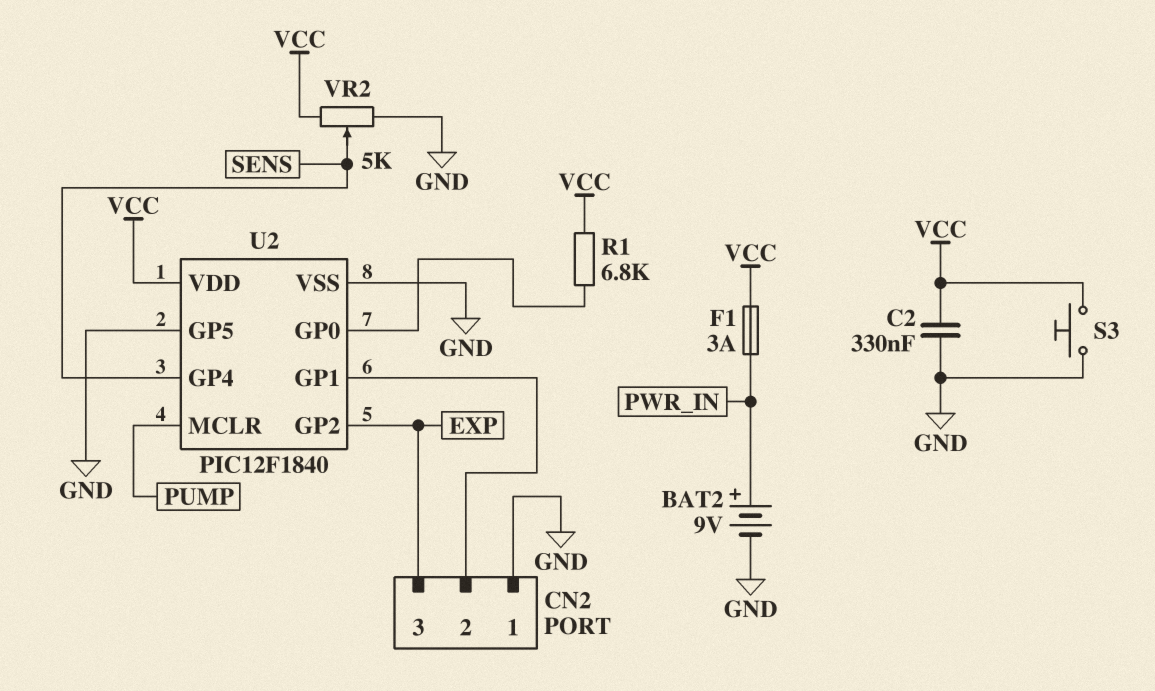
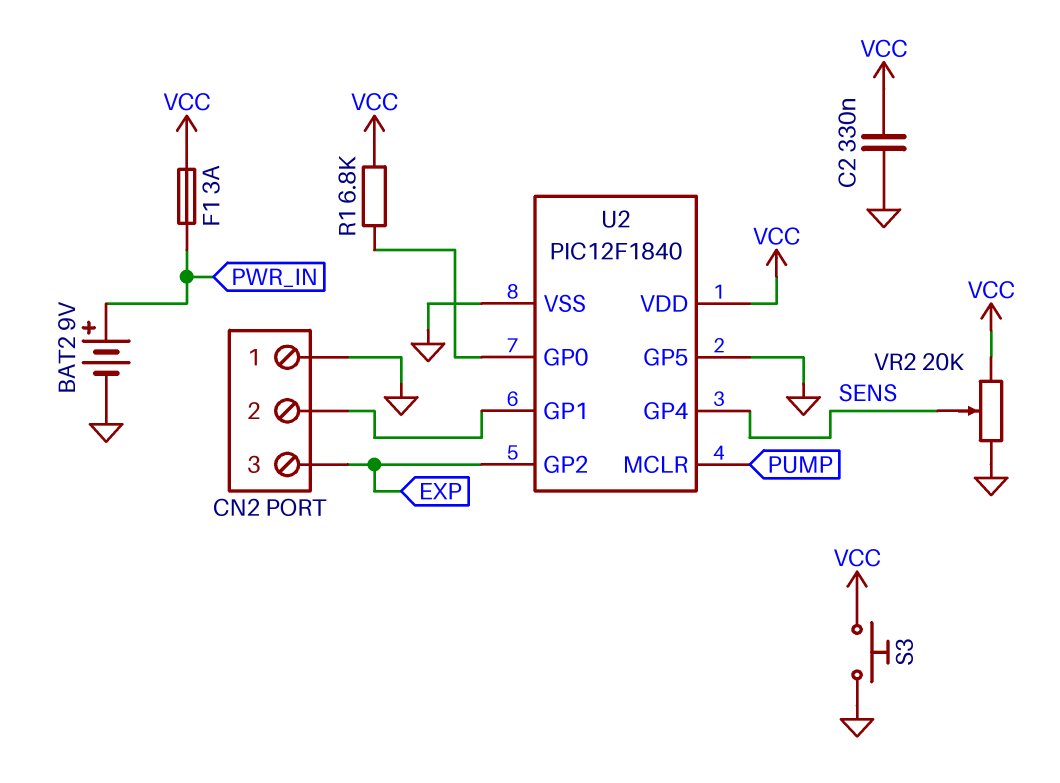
VR2: 5k (GND, VCC, wiper SENS) -> 20k (GND, VCC, wiper SENS)

